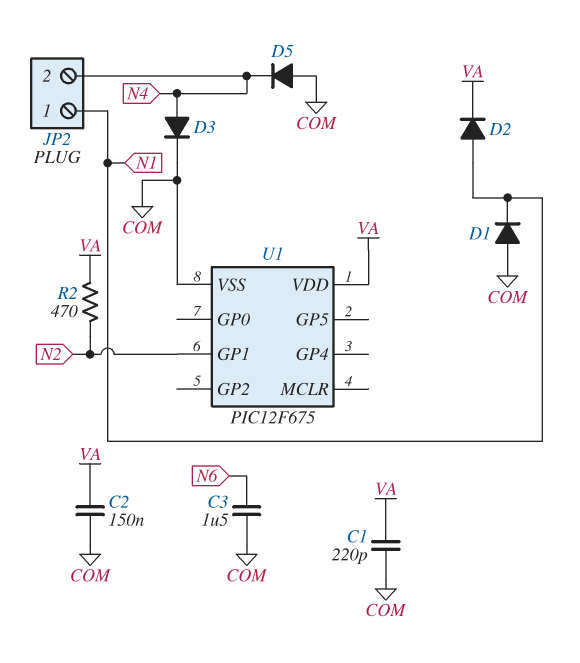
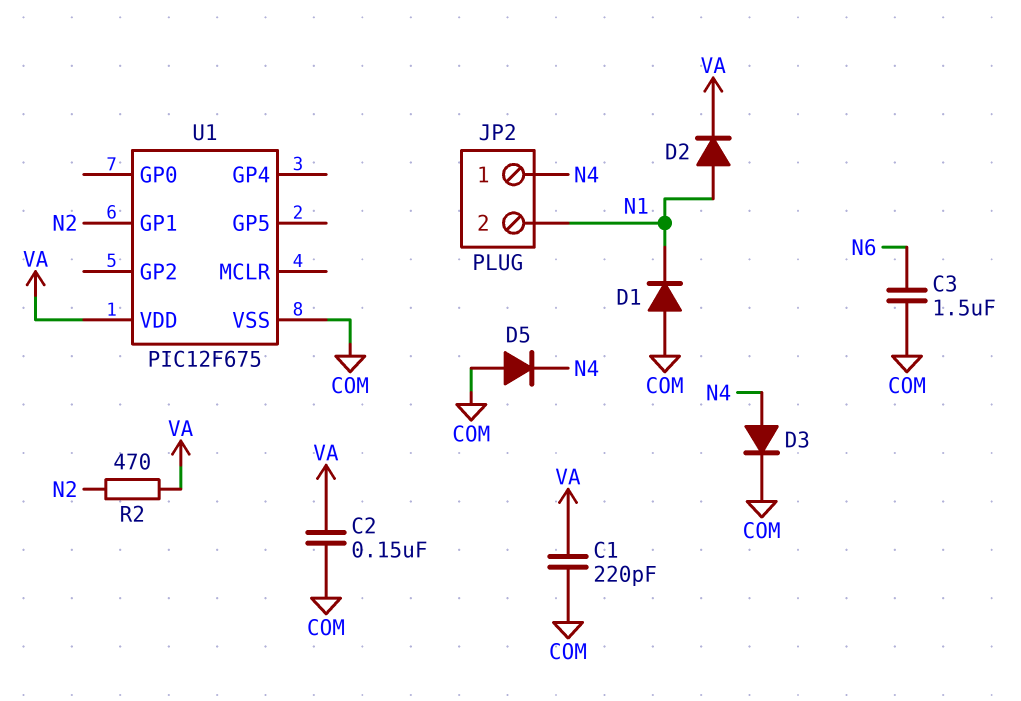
JP2 pin 1: N1 -> N4
JP2 pin 2: N4 -> N1

